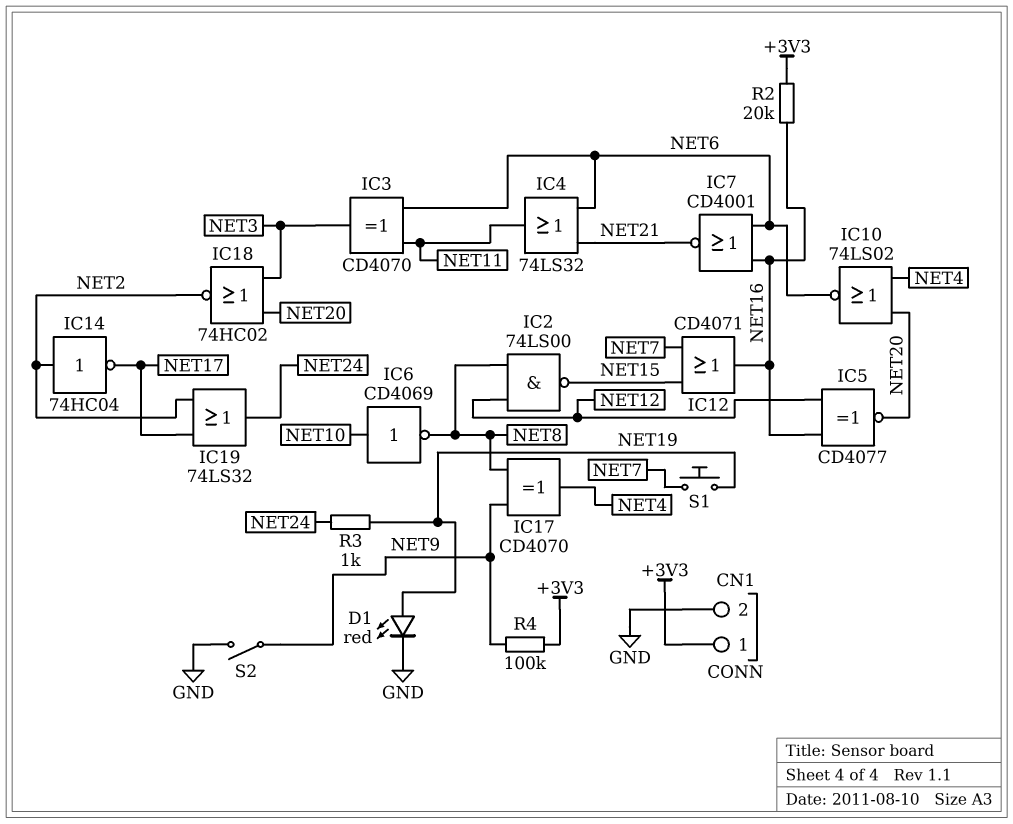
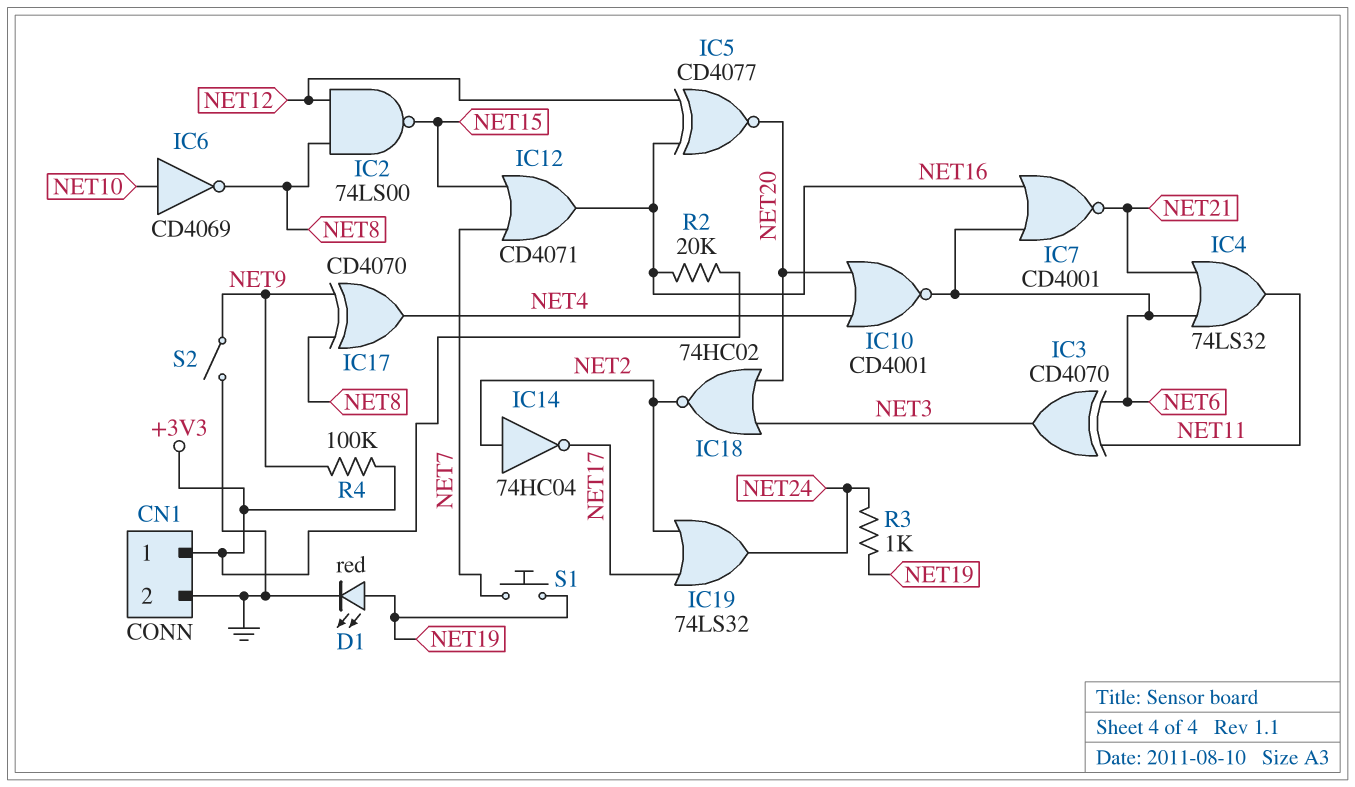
IC10: NOR 74LS02 (in NET4, in NET20, out NET6) -> NOR CD4001 (in NET4, in NET20, out NET6)

